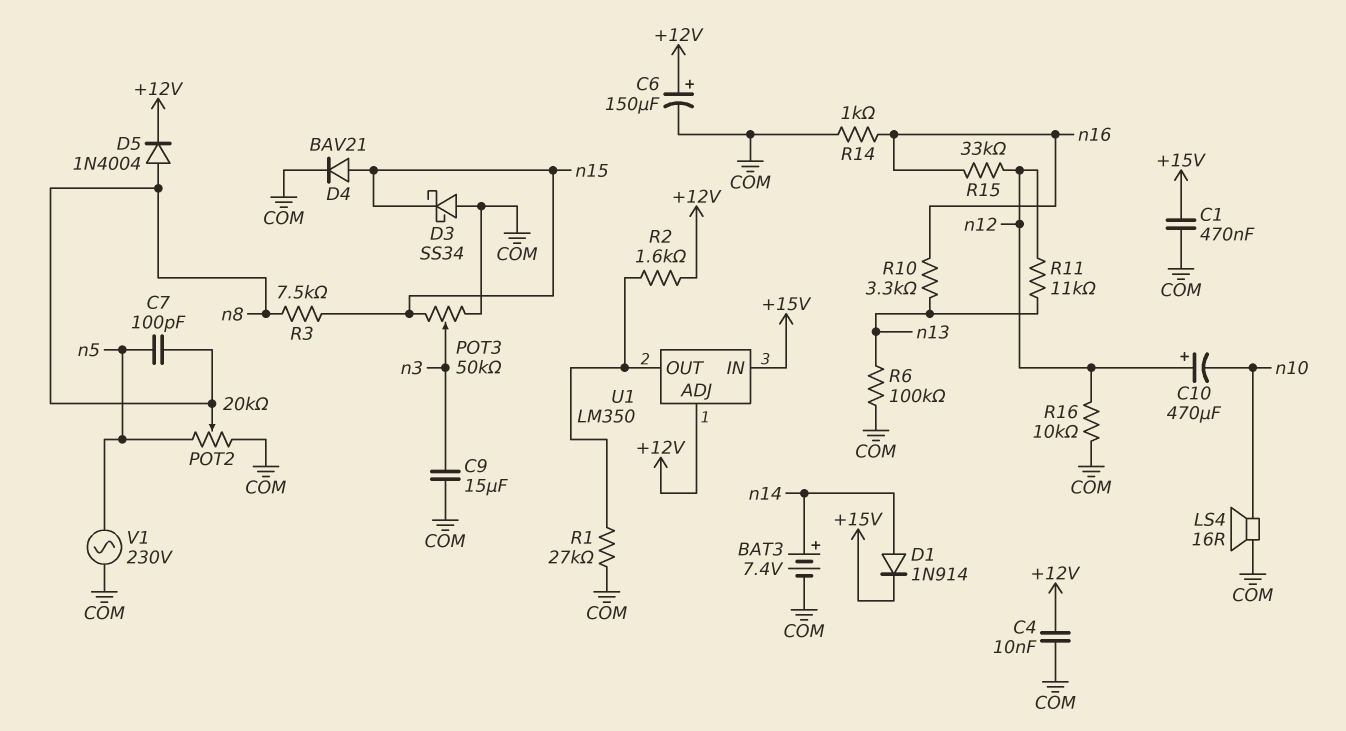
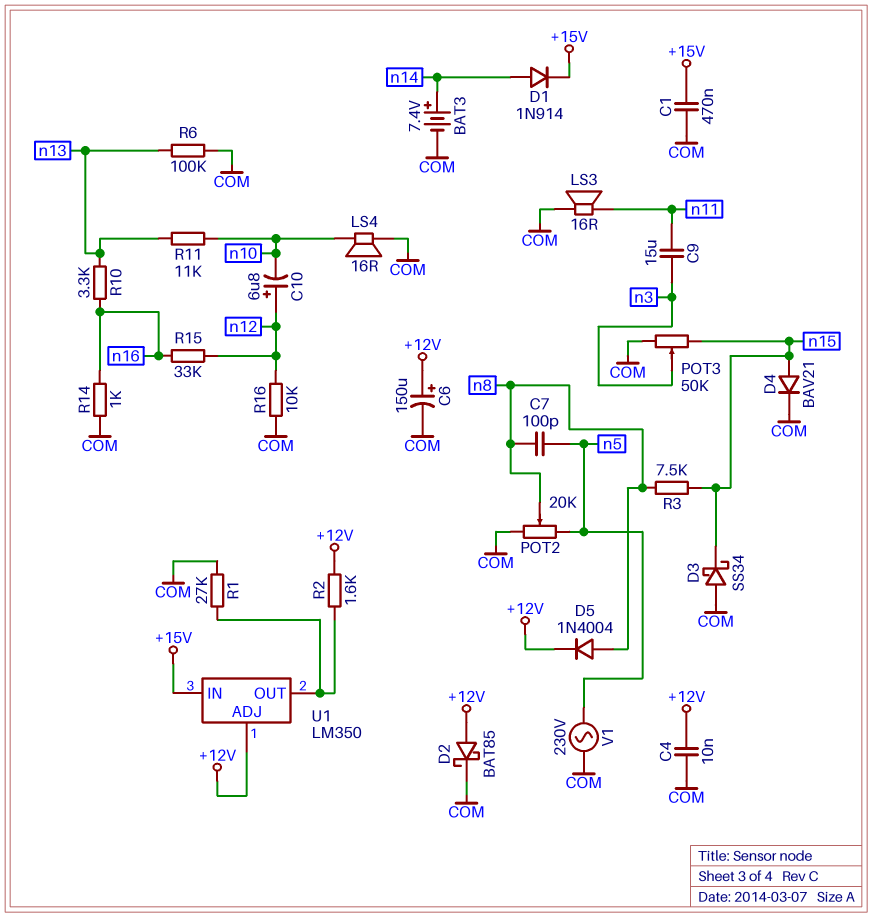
C9: 15uF (COM, n3) -> 15uF (n3, n11)
C10: 470uF (plus n12, minus n10) -> 6.8uF (plus n12, minus n10)
D2: none -> schottky BAT85 (A +12V, K COM)
LS3: none -> speaker 16R (COM, n11)
R11: 11k (n12, n13) -> 11k (n10, n13)

